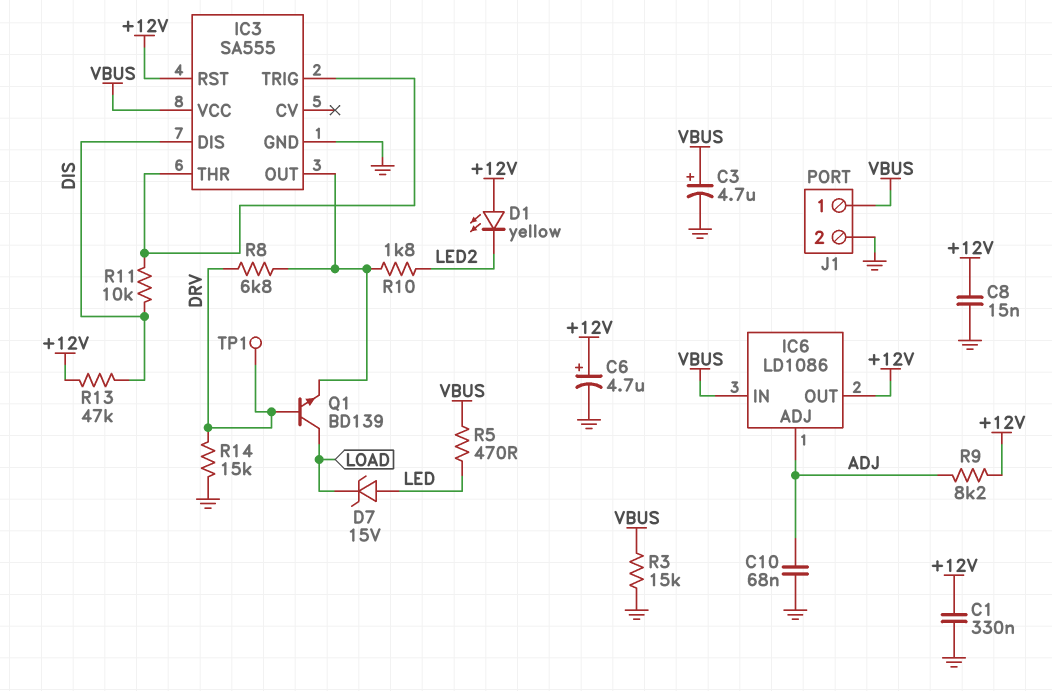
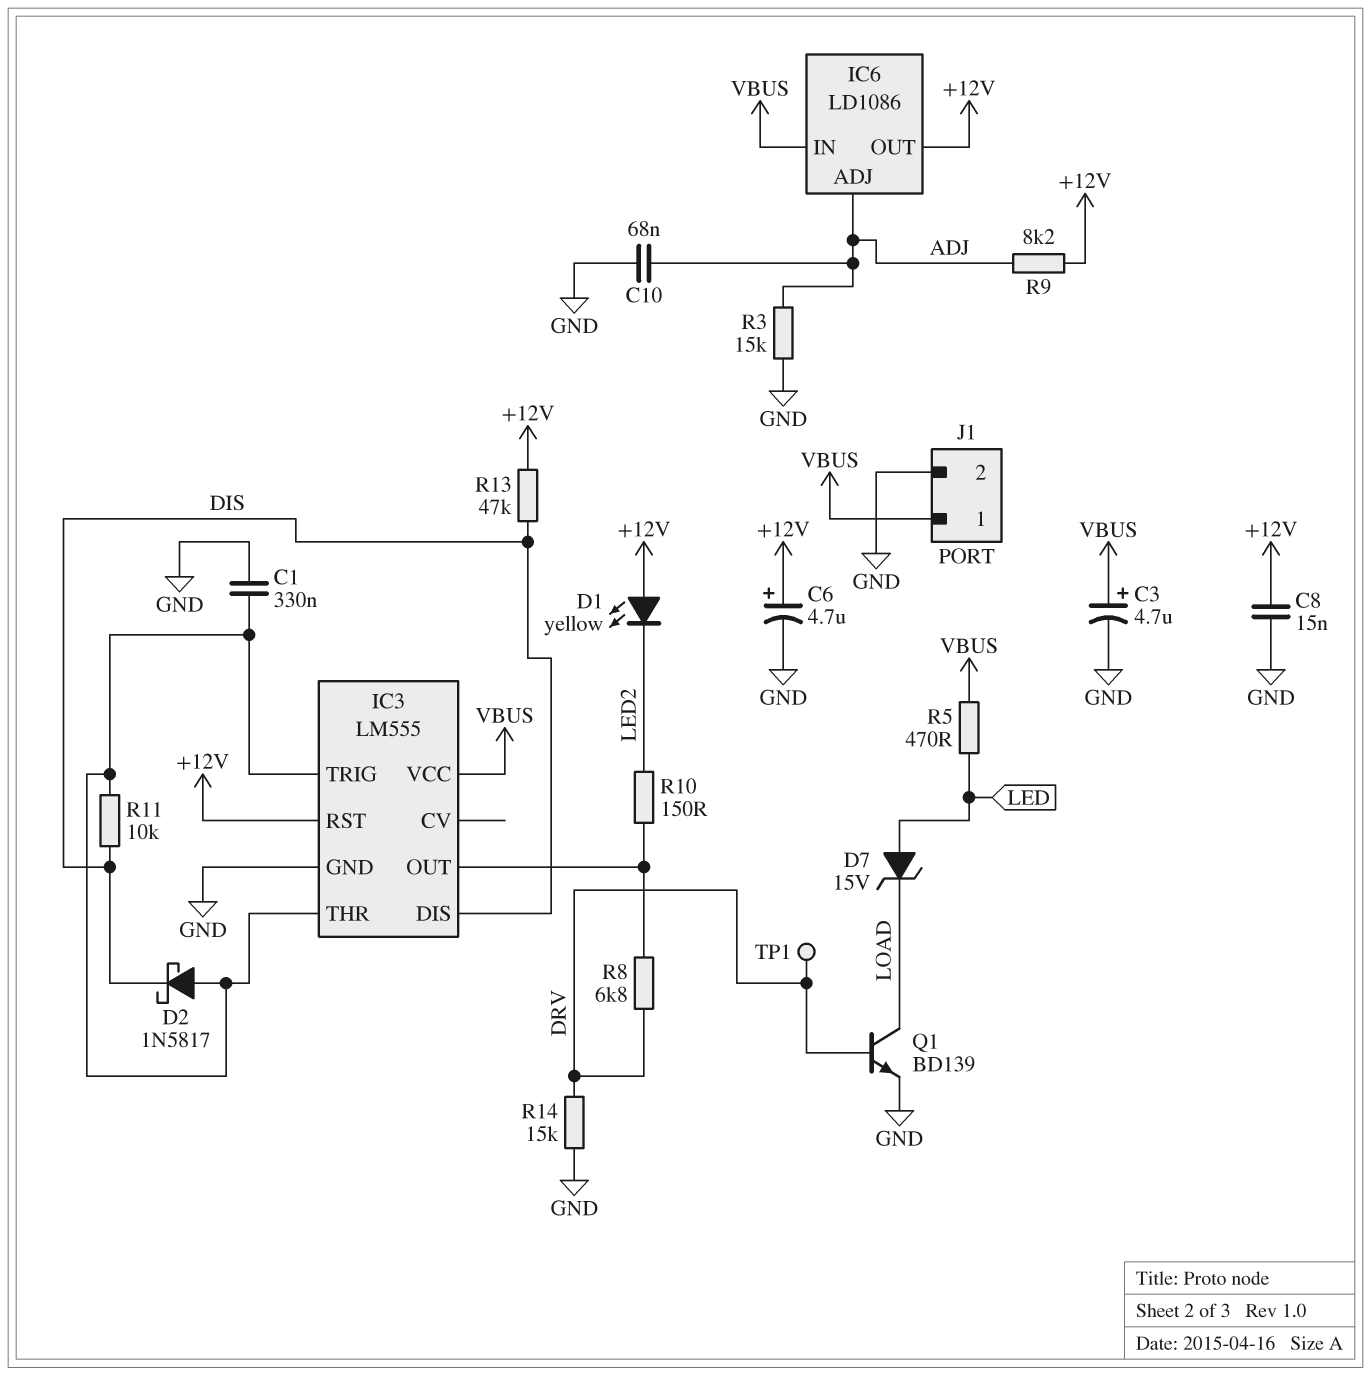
C1: 330nF (+12V, GND) -> 330nF (GND, IC3/THR)
D2: none -> schottky 1N5817 (A IC3/THR, K DIS)
IC3: SA555 -> LM555
Q1: NPN BD139 (B DRV, C LOAD, E IC3/OUT) -> NPN BD139 (B DRV, C LOAD, E GND)
R3: 15k (GND, VBUS) -> 15k (ADJ, GND)
R10: 1.8k (IC3/OUT, LED2) -> 150 (IC3/OUT, LED2)

